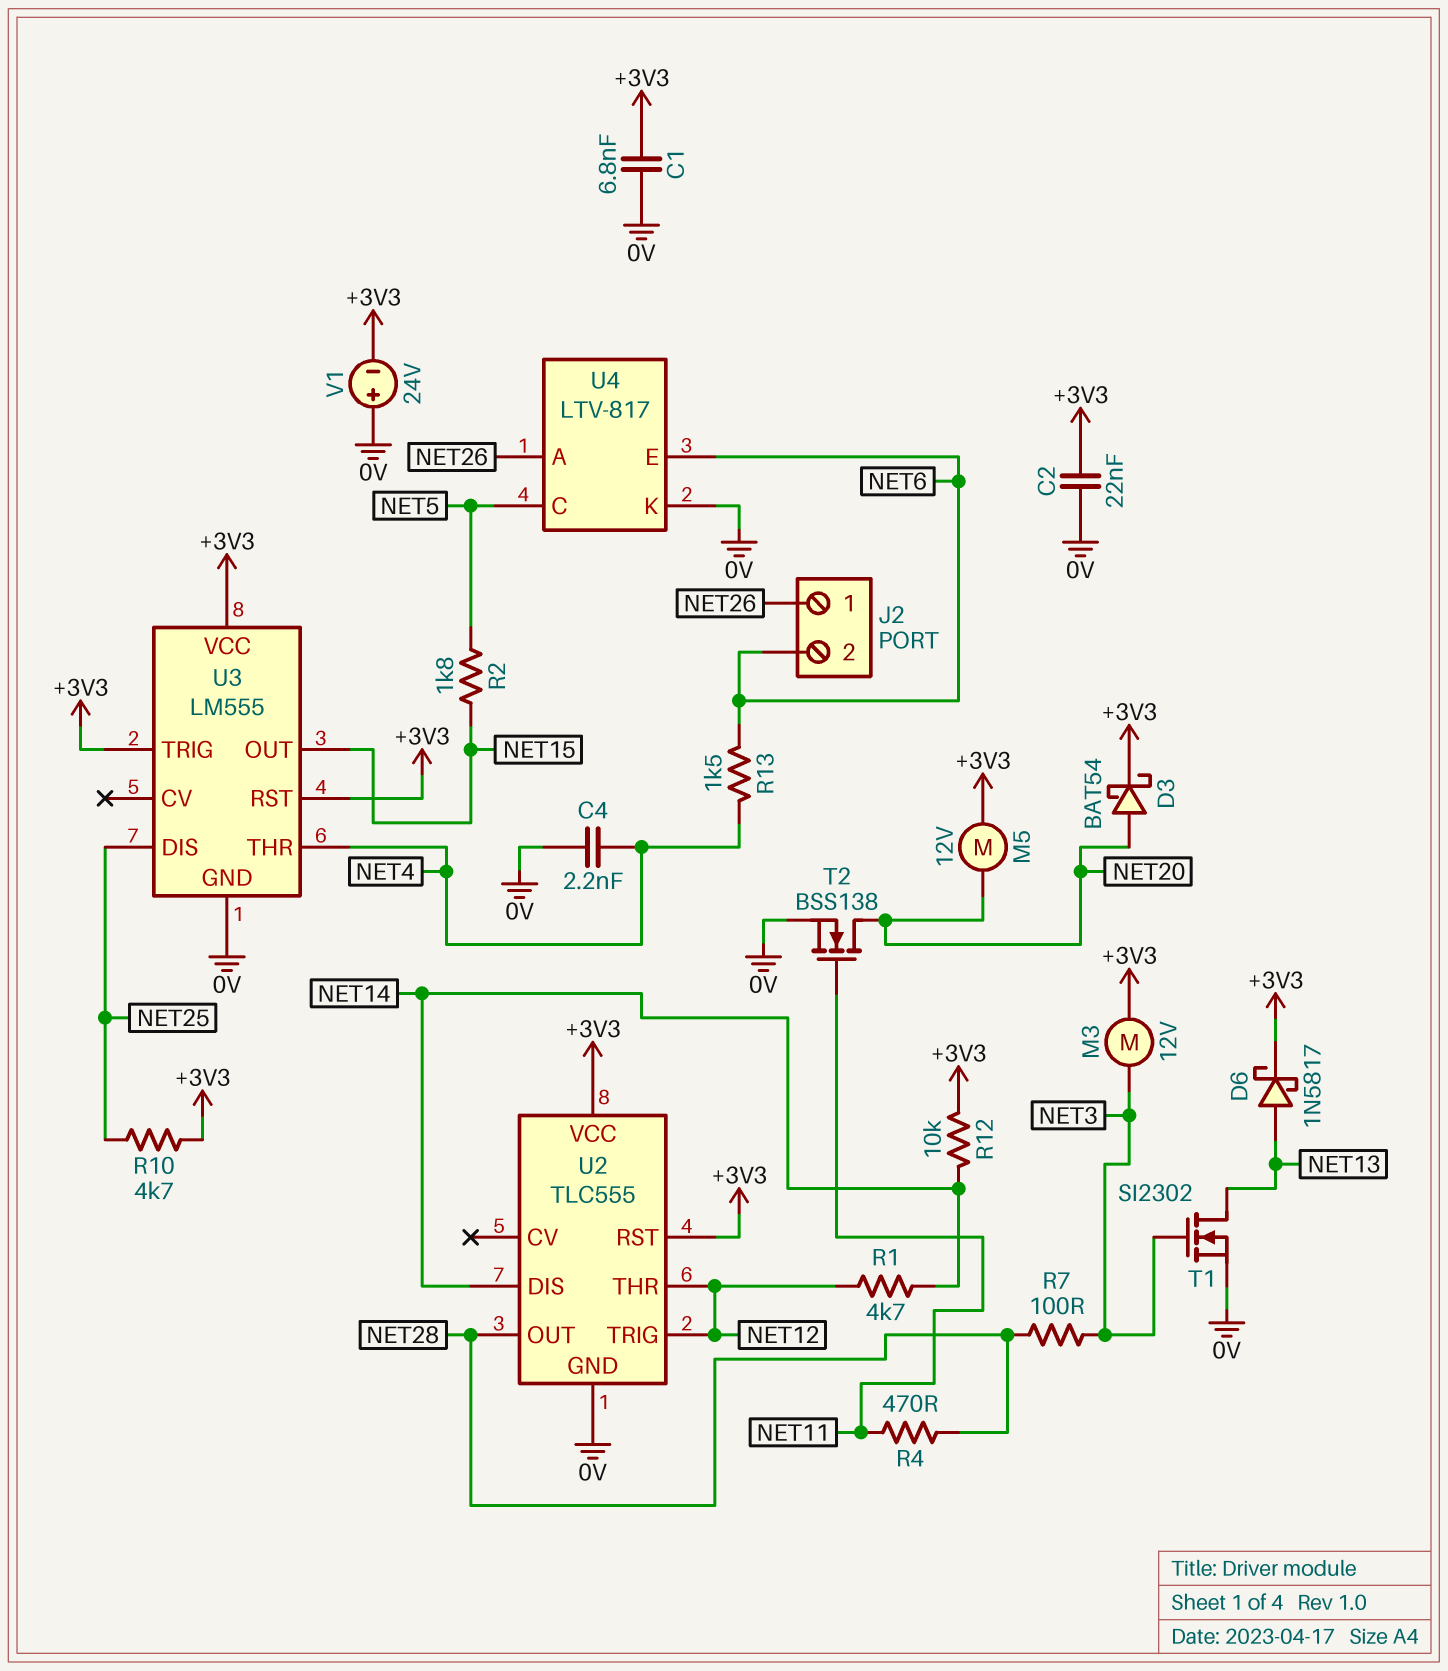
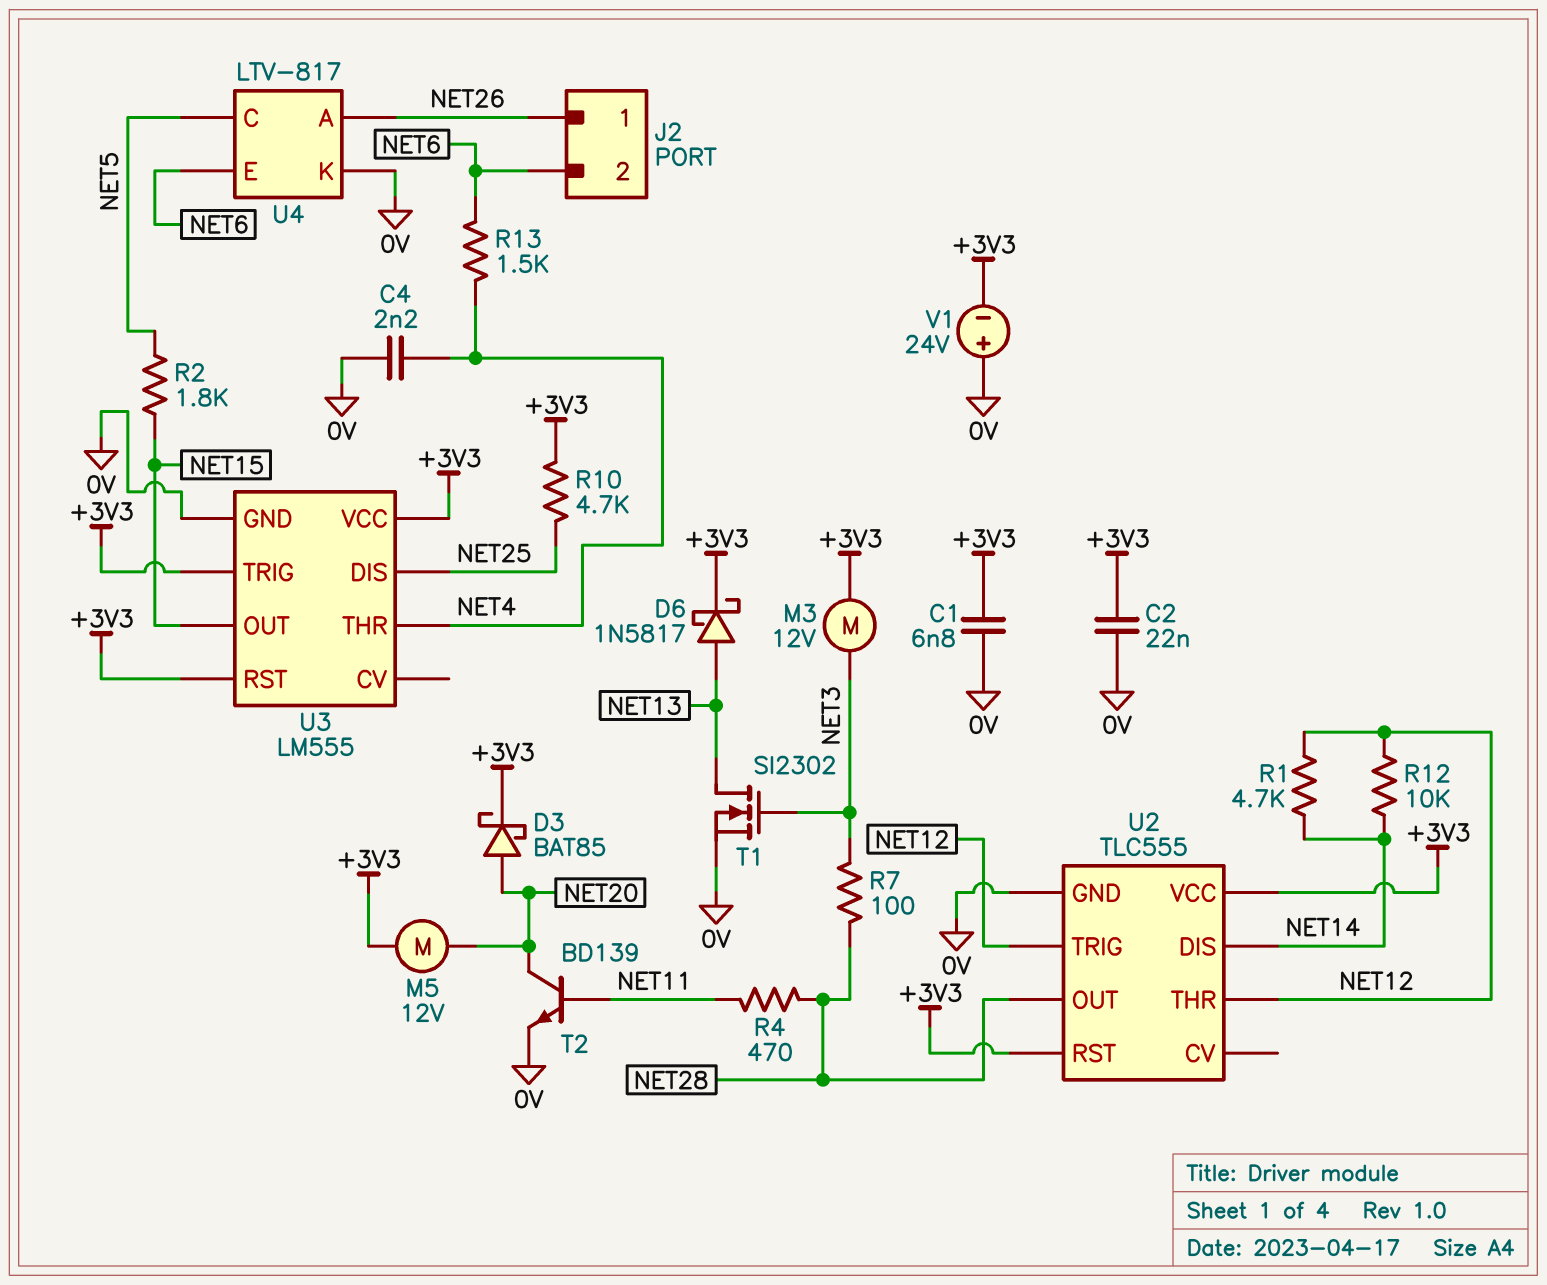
D3: schottky BAT54 (A NET20, K +3V3) -> schottky BAT85 (A NET20, K +3V3)
R12: 10k (+3V3, NET14) -> 10k (NET12, NET14)
T2: NMOS BSS138 (G NET11, D NET20, S 0V) -> NPN BD139 (B NET11, C NET20, E 0V)

